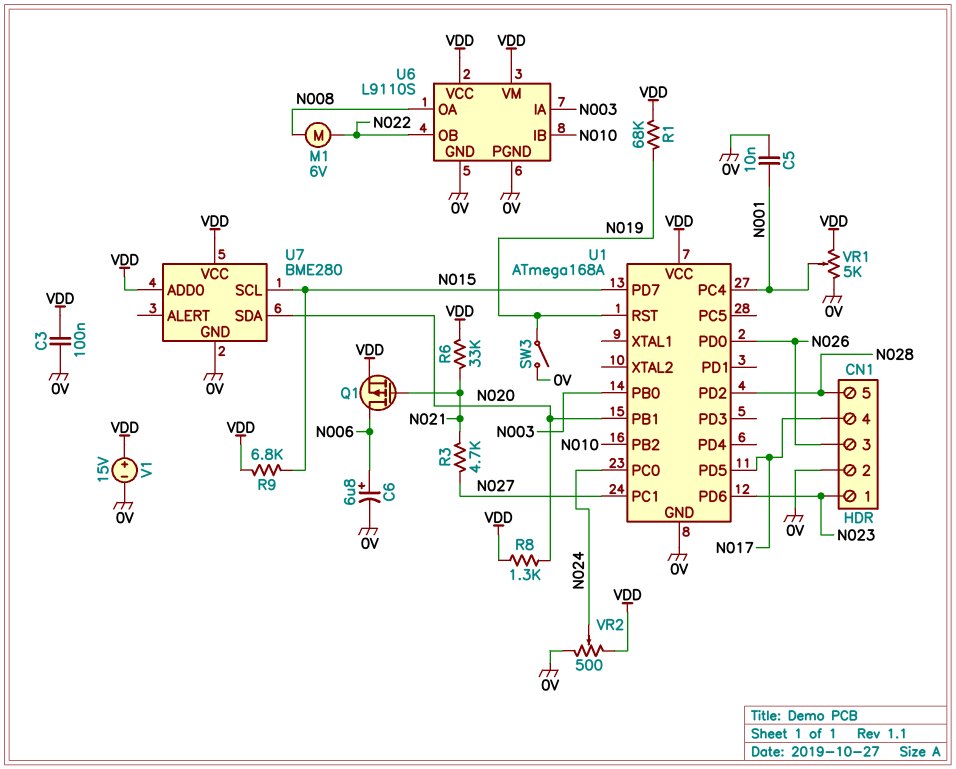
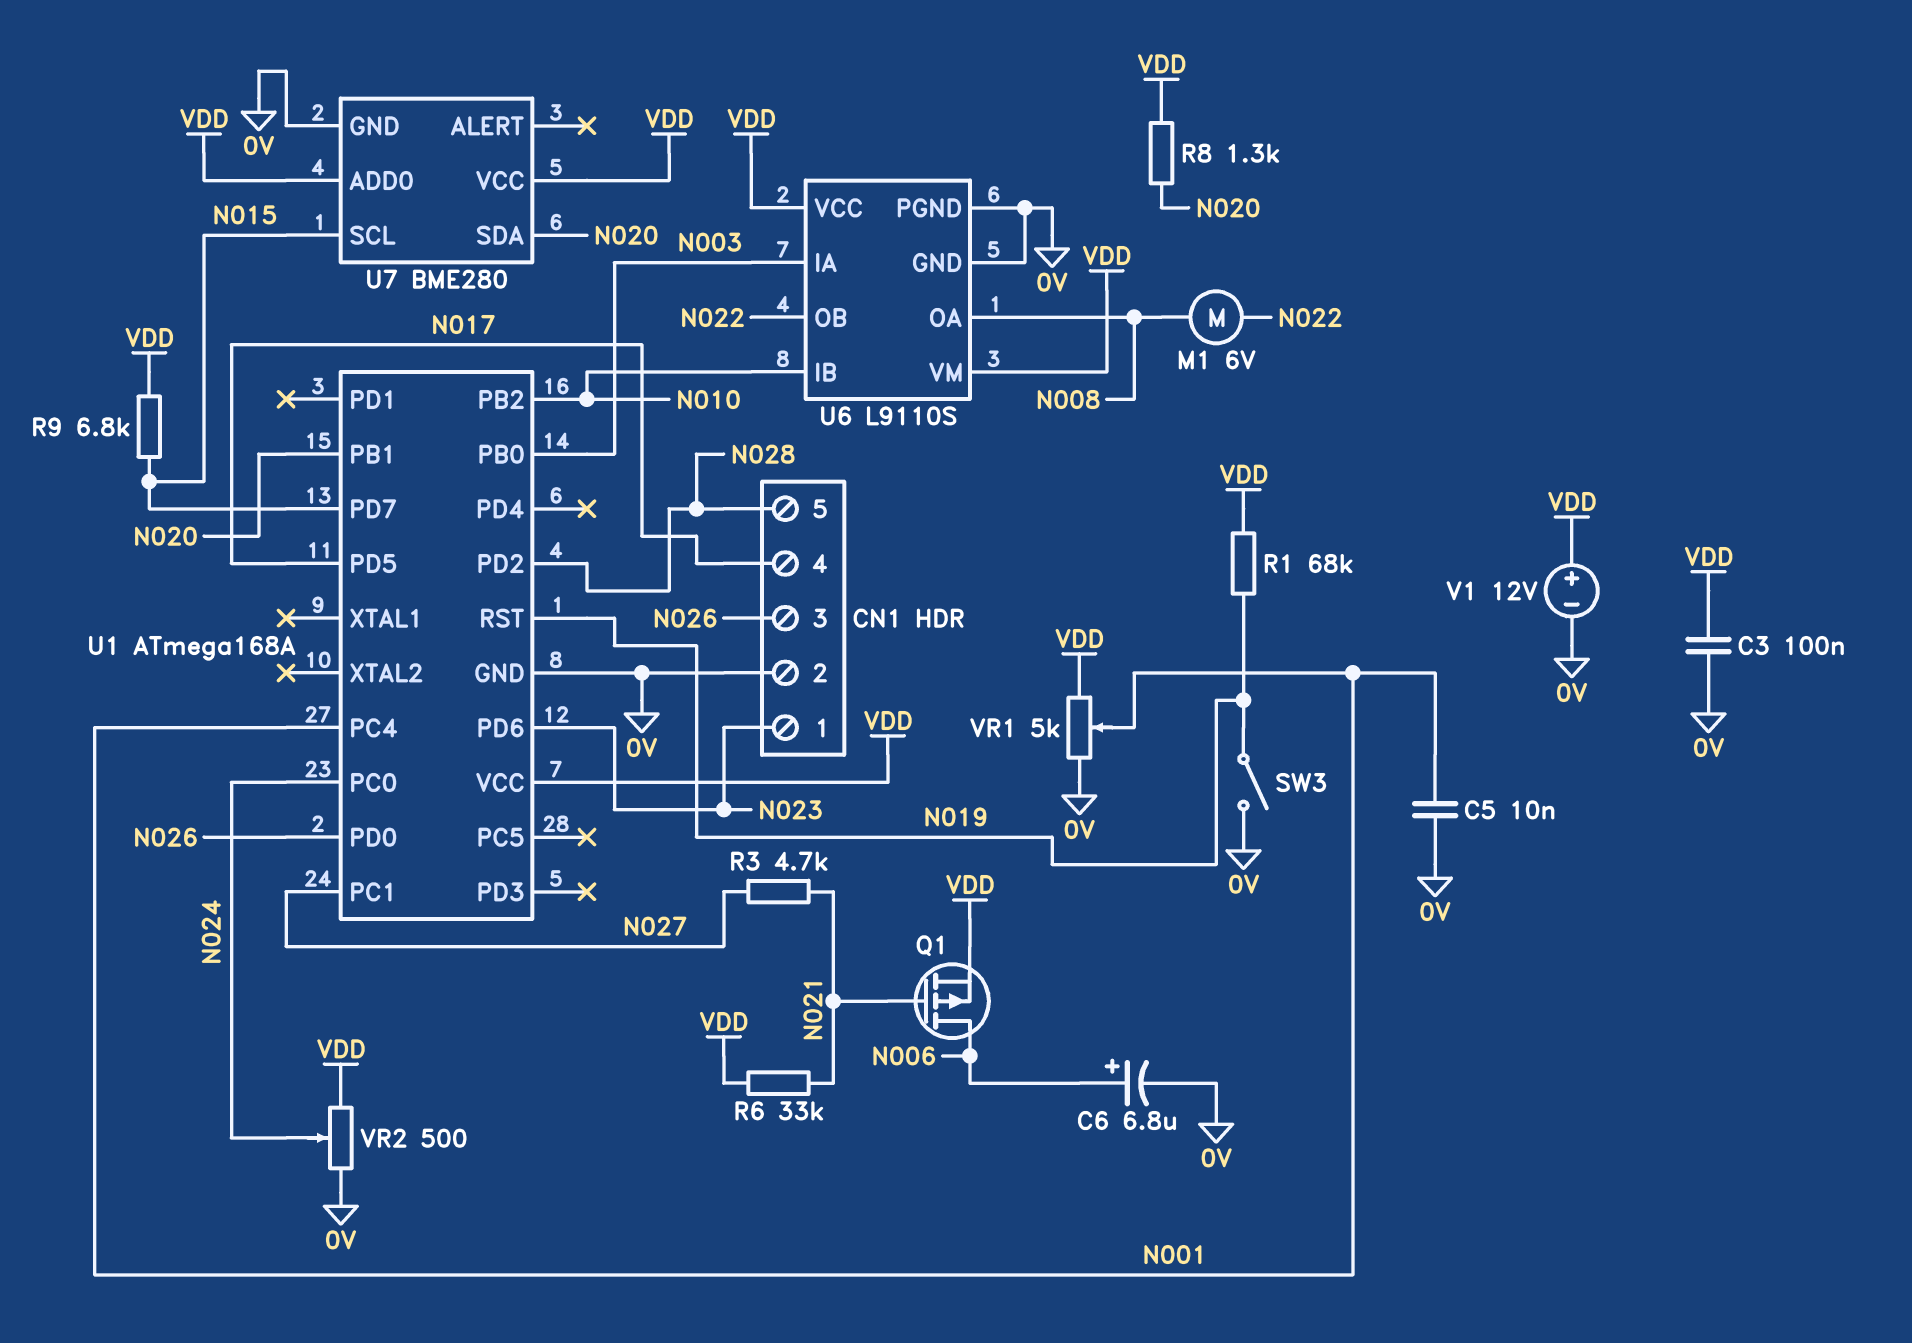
V1: 15V (plus VDD, minus 0V) -> 12V (plus VDD, minus 0V)

